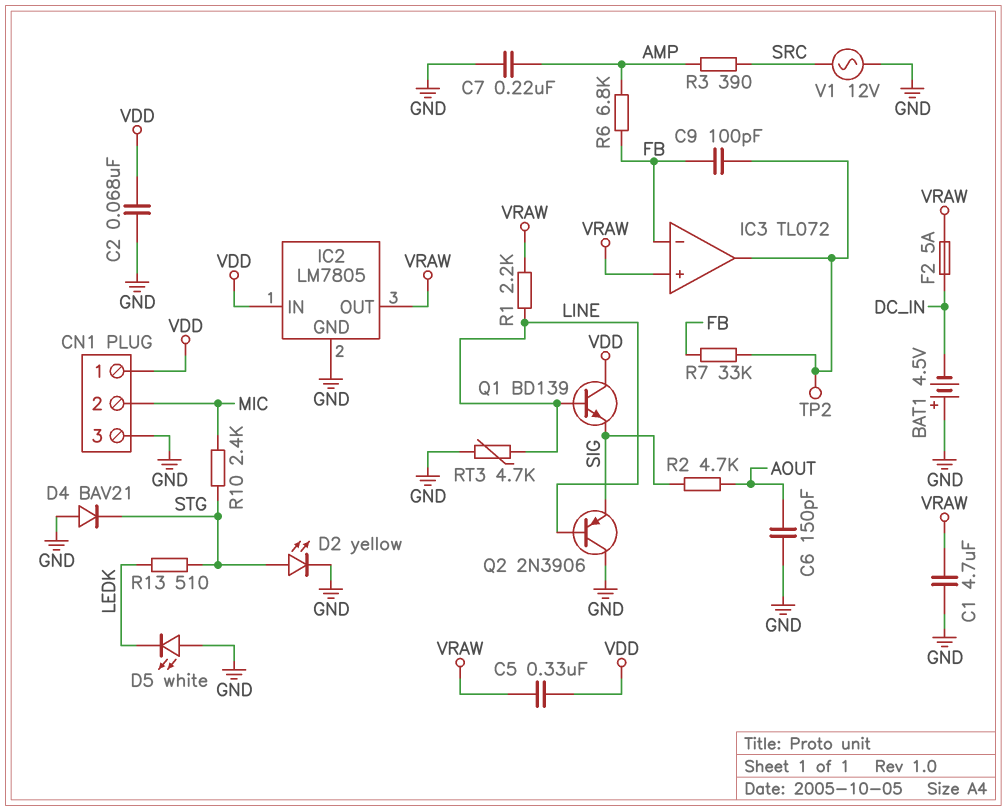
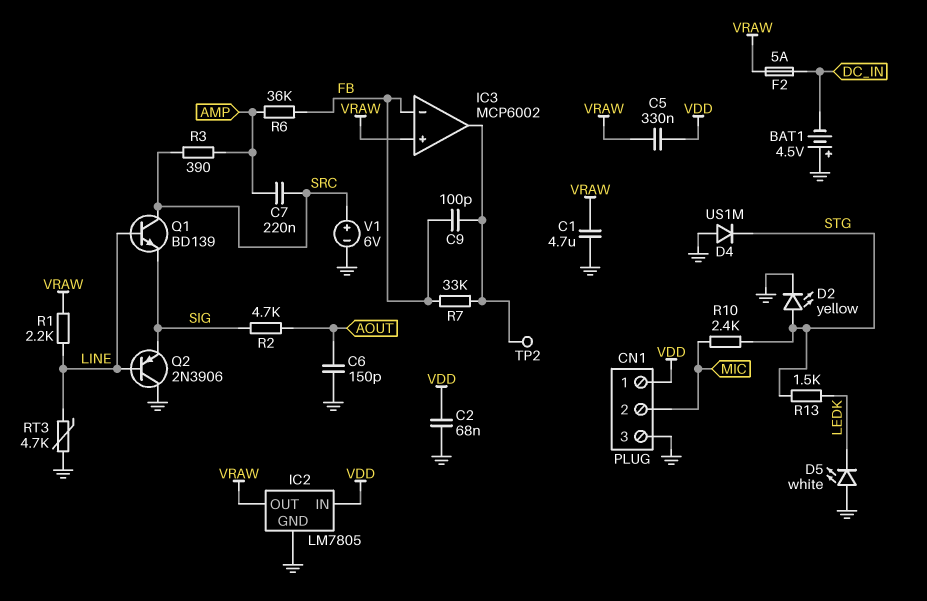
C7: 220nF (AMP, GND) -> 220nF (AMP, SRC)
D4: diode BAV21 (A GND, K STG) -> diode US1M (A GND, K STG)
IC3: TL072 -> MCP6002
Q1: NPN BD139 (B LINE, C VDD, E SIG) -> NPN BD139 (B LINE, C SRC, E SIG)
R6: 6.8k (AMP, FB) -> 36k (AMP, FB)
R13: 510 (LEDK, STG) -> 1.5k (LEDK, STG)
V1: AC 12V (GND, SRC) -> 6V (plus SRC, minus GND)

